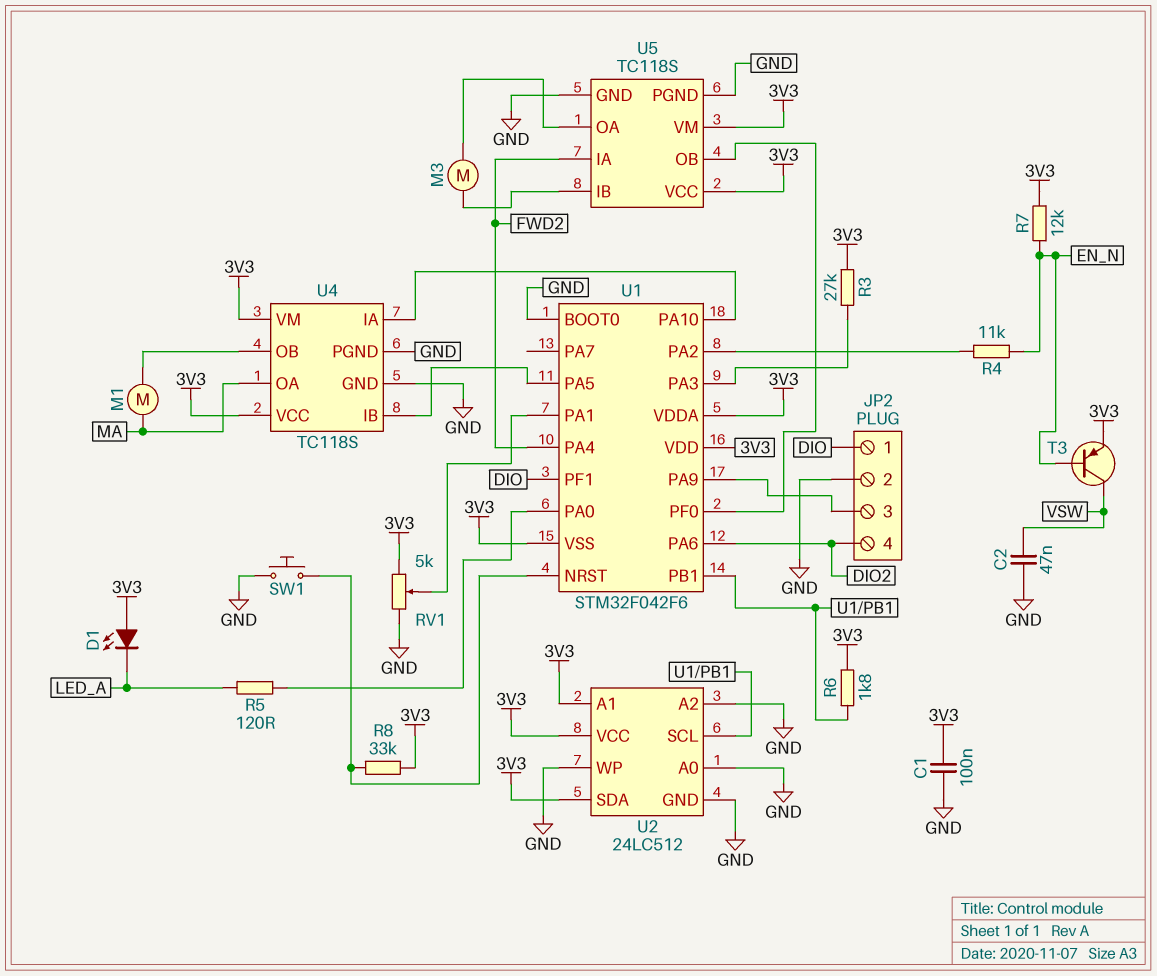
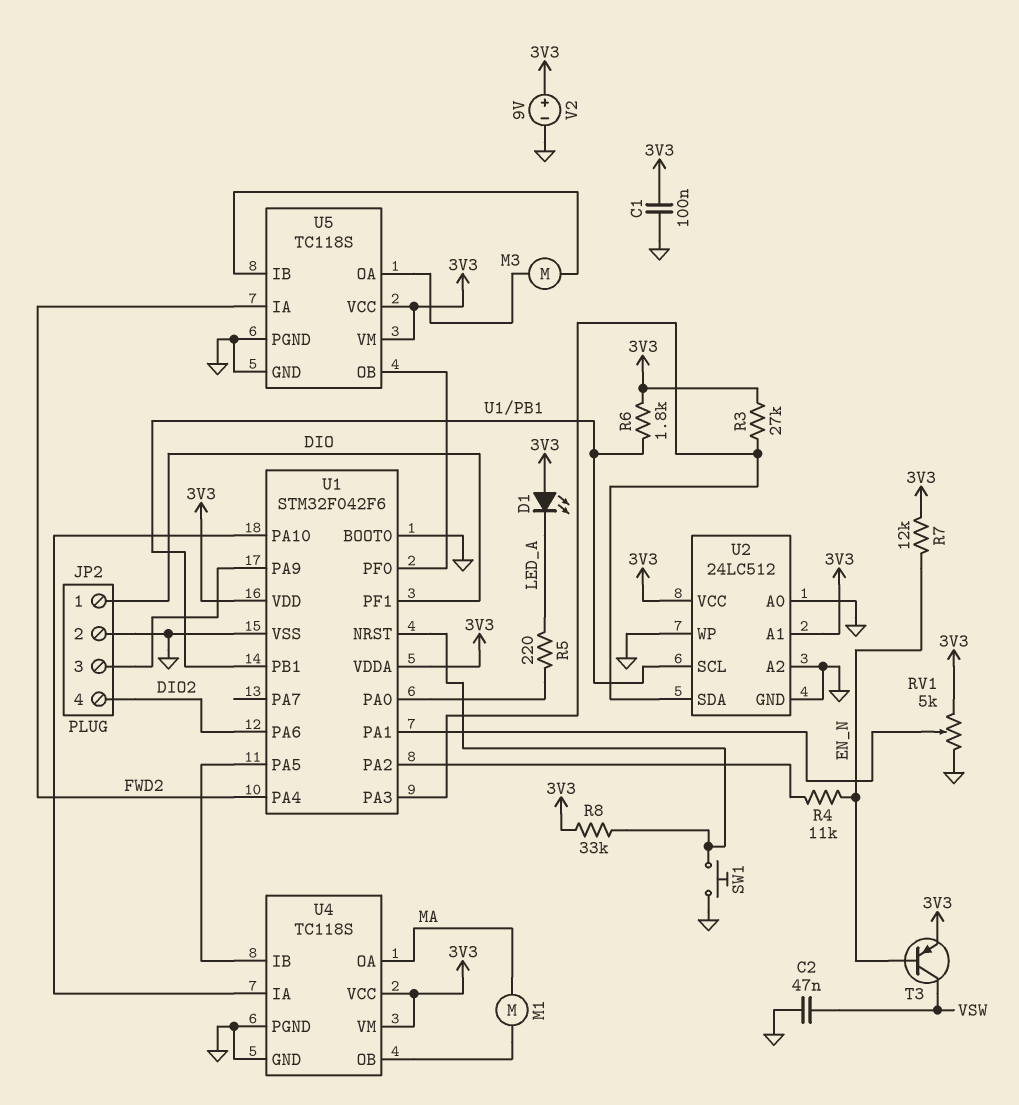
R5: 120 (LED_A, U1/PA0) -> 220 (LED_A, U1/PA0)
U1 pin VSS: 3V3 -> GND
U2 pin SDA: 3V3 -> U1/PA3
V2: none -> 9V (plus 3V3, minus GND)

